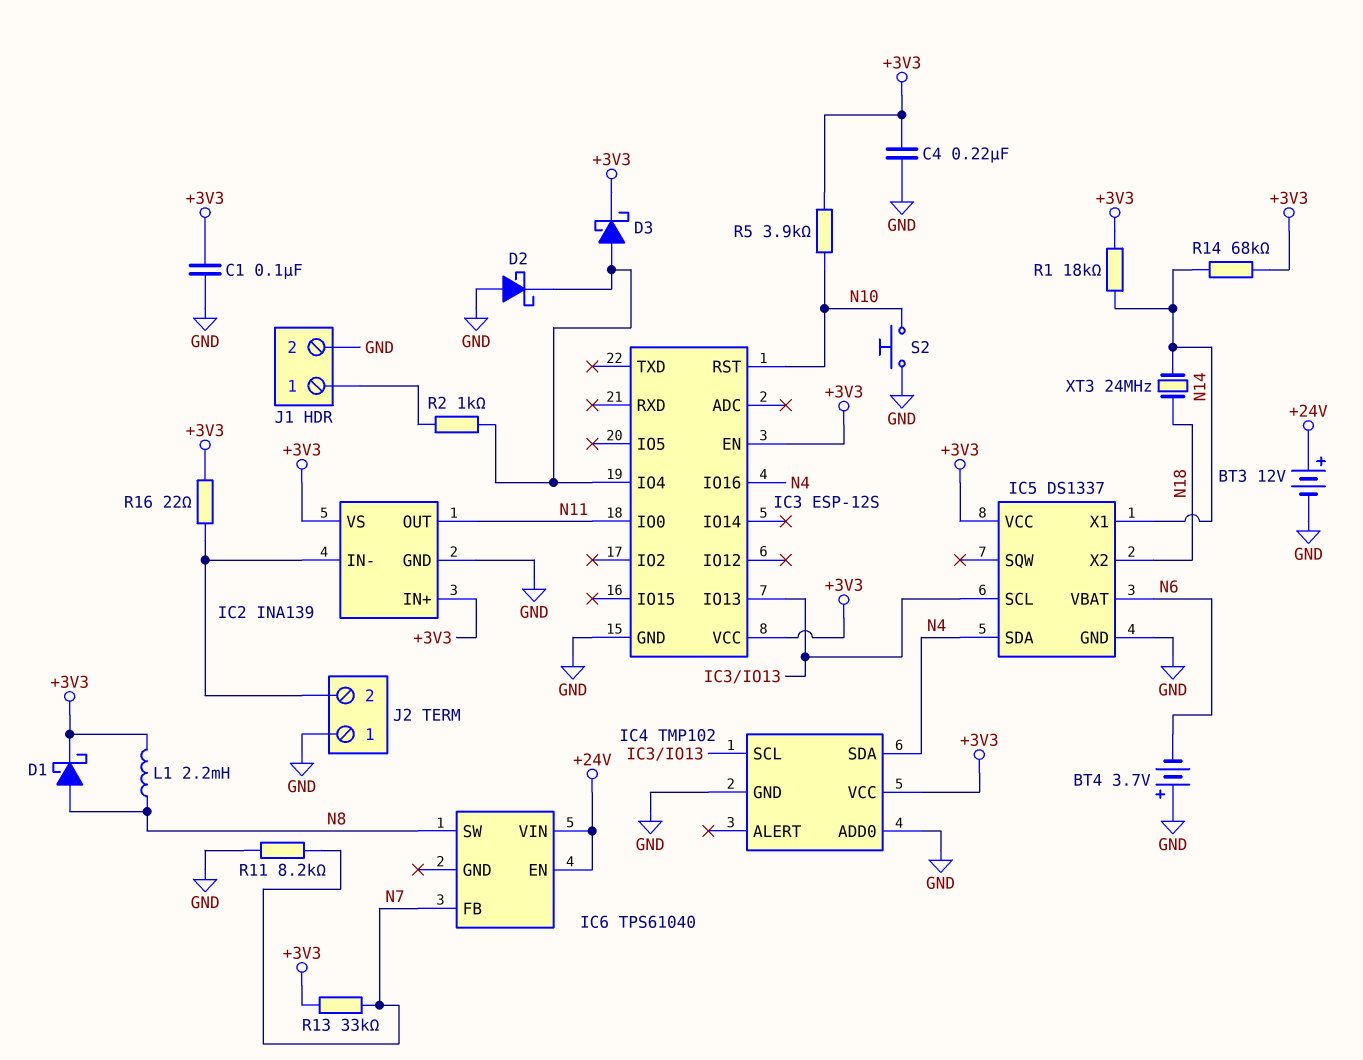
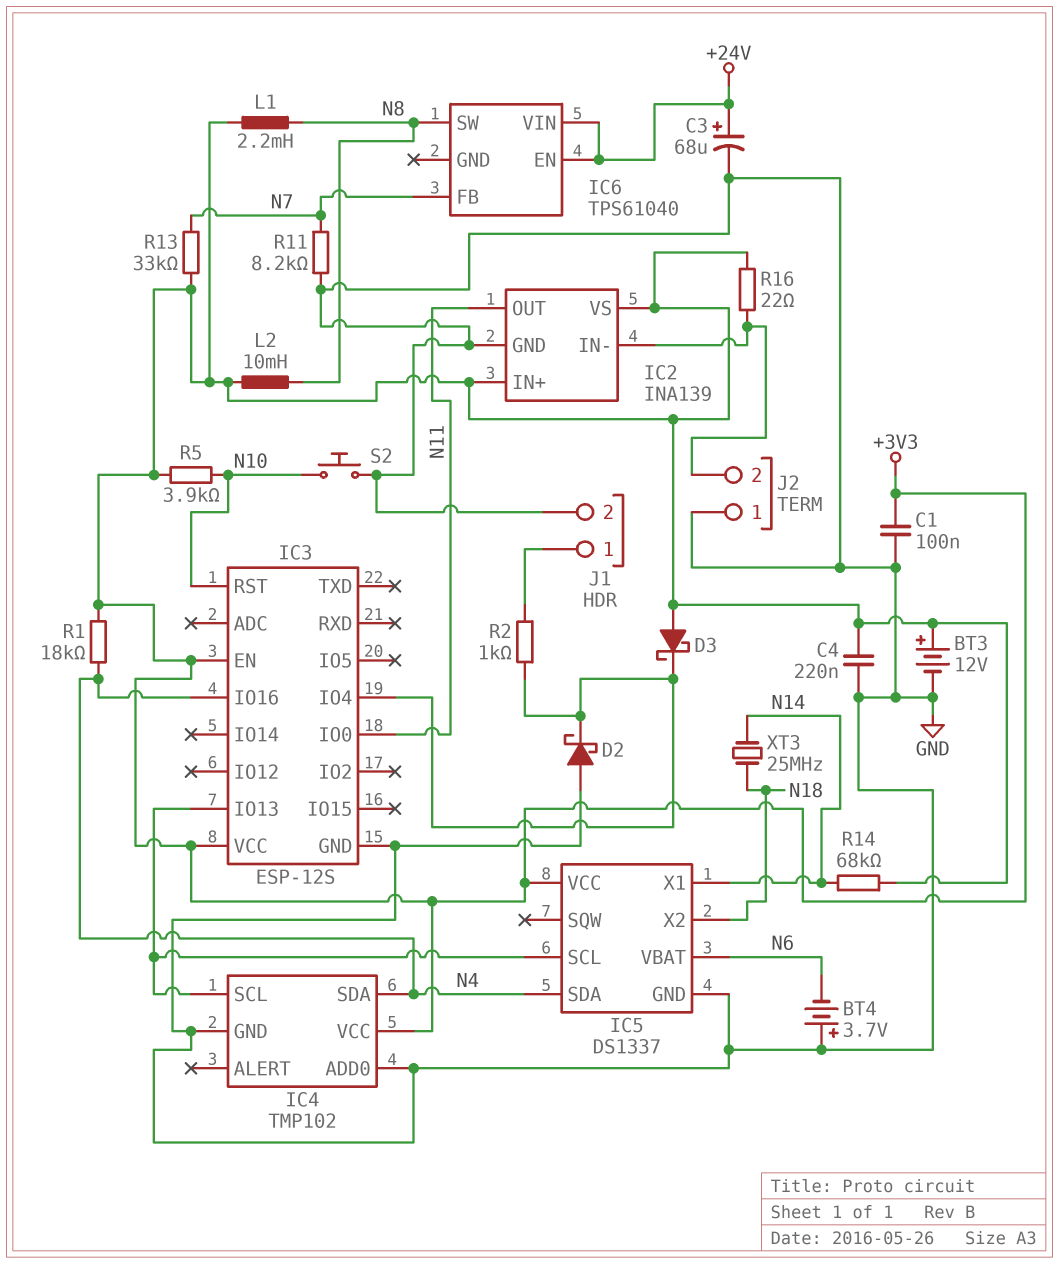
BT3: 12V (plus +24V, minus GND) -> 12V (plus +3V3, minus GND)
C3: none -> 68uF (plus +24V, minus GND)
D1: schottky (A N8, K +3V3) -> none
D3: schottky (A IC3/IO4, K +3V3) -> schottky (A +3V3, K IC3/IO4)
L2: none -> 10mH (+3V3, N8)
R1: 18k (+3V3, N14) -> 18k (+3V3, N4)
XT3: 24MHz (N14, N18) -> 25MHz (N14, N18)

